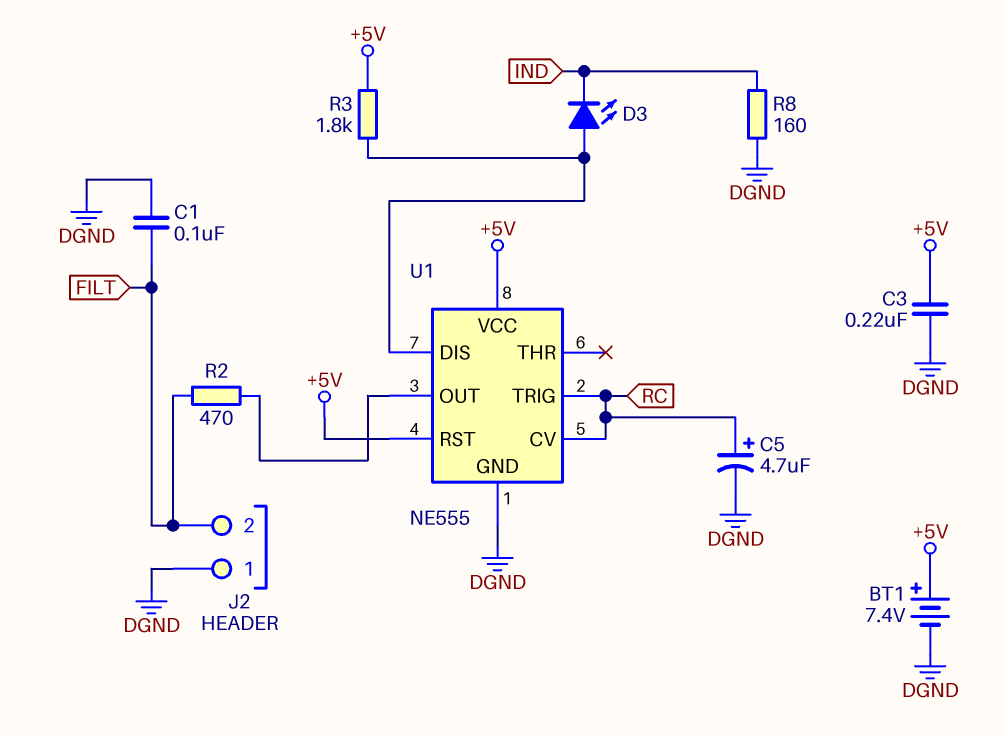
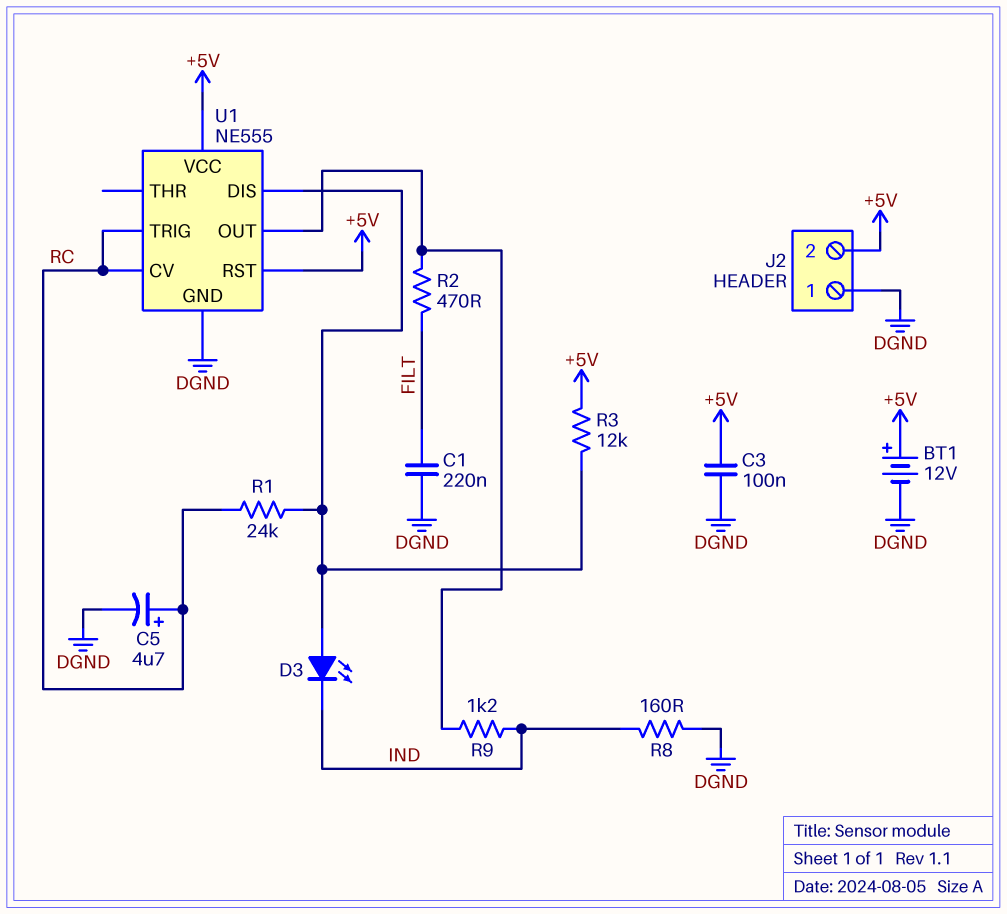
BT1: 7.4V (plus +5V, minus DGND) -> 12V (plus +5V, minus DGND)
C1: 100nF (DGND, FILT) -> 220nF (DGND, FILT)
C3: 220nF (+5V, DGND) -> 100nF (+5V, DGND)
J2 pin 2: FILT -> +5V
R1: none -> 24k (RC, U1/DIS)
R3: 1.8k (+5V, U1/DIS) -> 12k (+5V, U1/DIS)
R9: none -> 1.2k (IND, U1/OUT)

